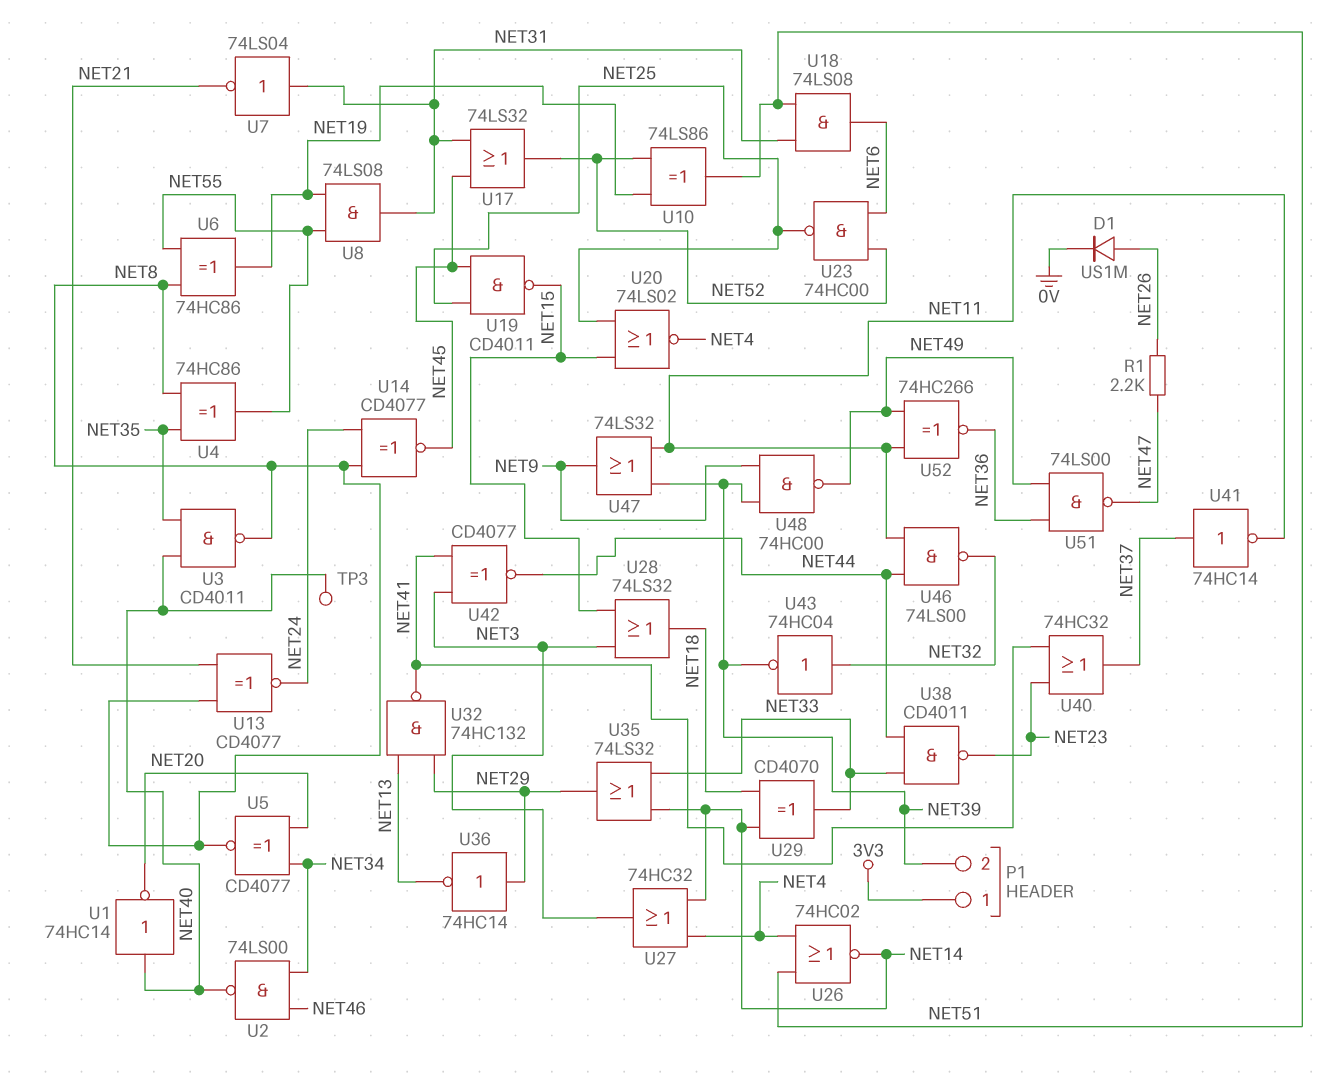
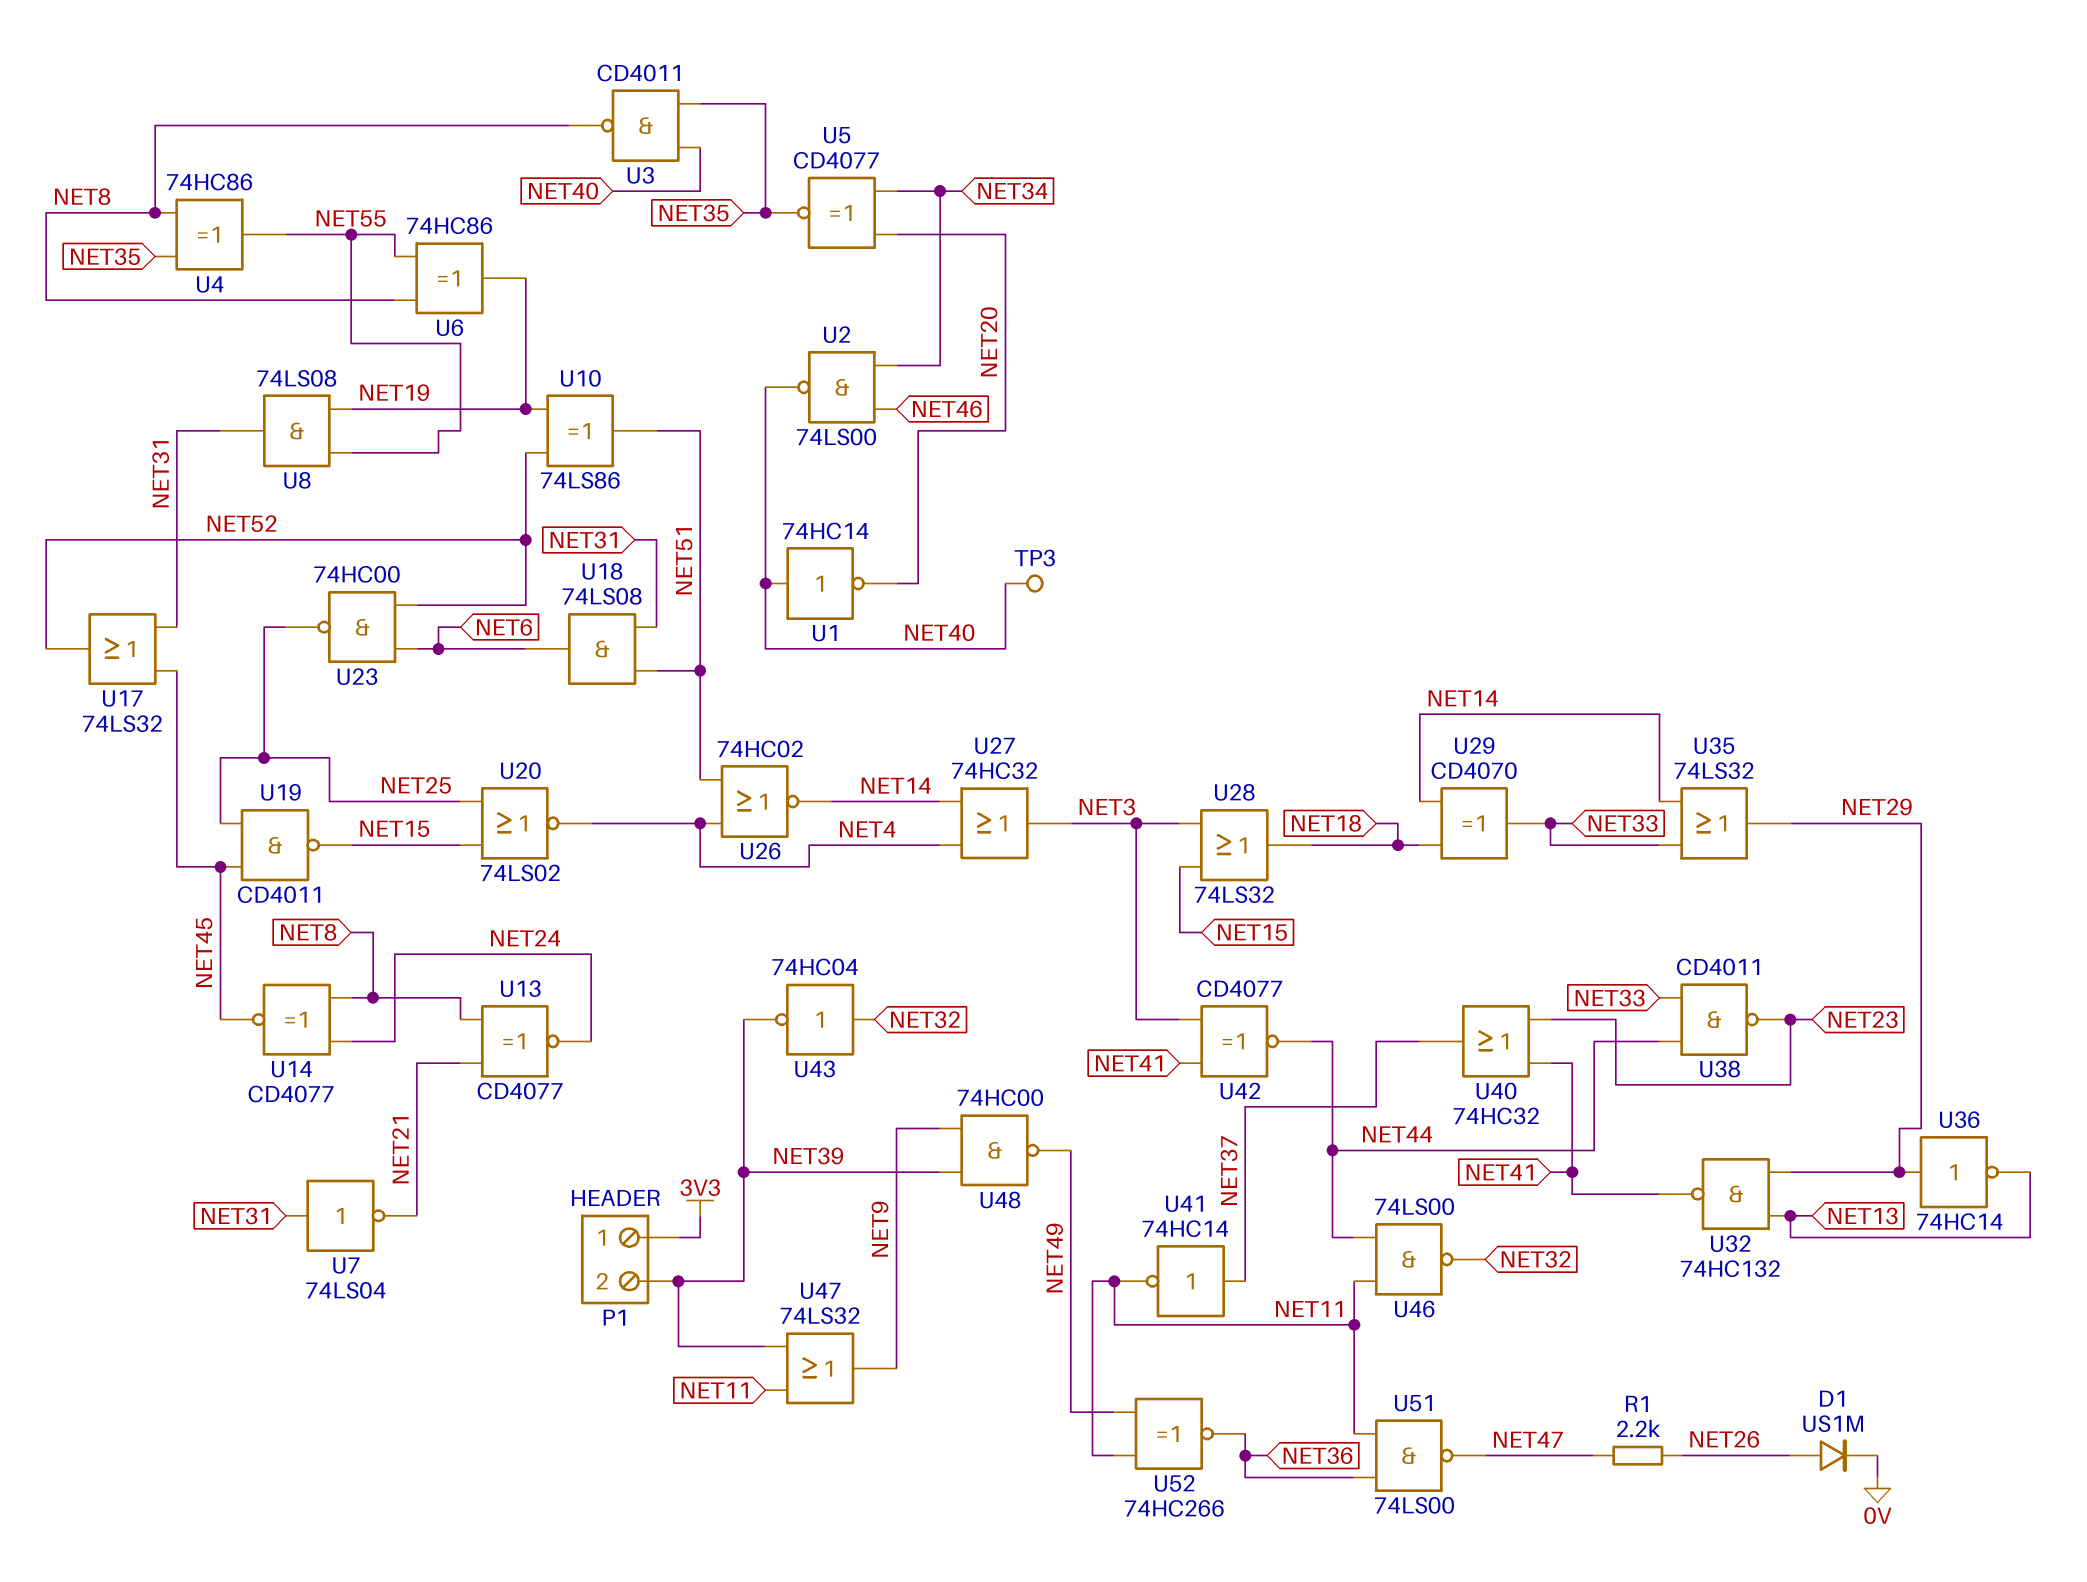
U5: XNOR CD4077 (in NET20, in NET34, out NET8) -> XNOR CD4077 (in NET20, in NET34, out NET35)
U51: NAND 74LS00 (in NET36, in NET49, out NET47) -> NAND 74LS00 (in NET11, in NET36, out NET47)

